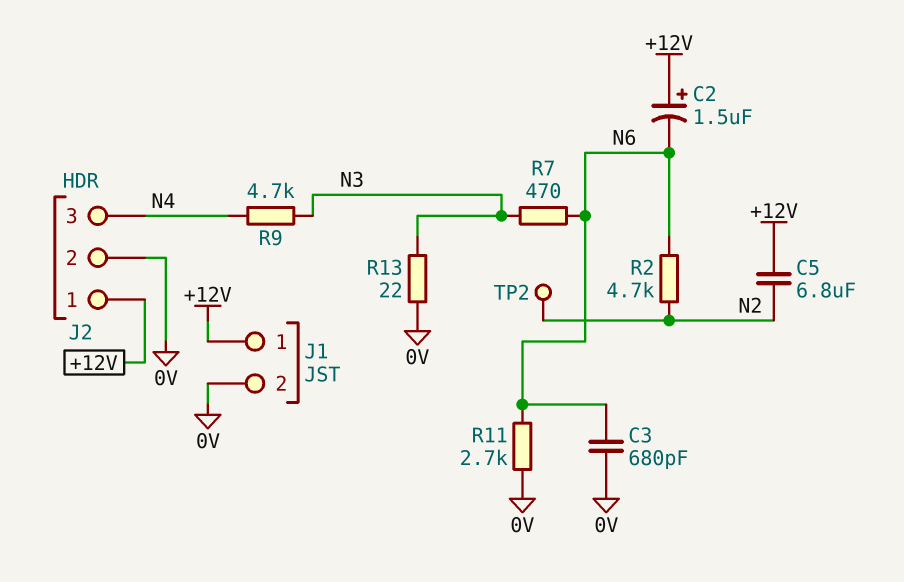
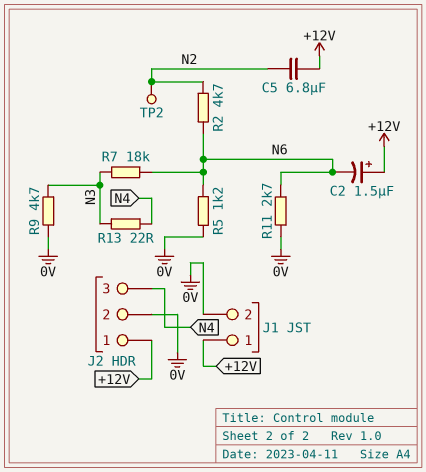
C3: 680pF (0V, N6) -> none
R5: none -> 1.2k (0V, N6)
R7: 470 (N3, N6) -> 18k (N3, N6)
R9: 4.7k (N3, N4) -> 4.7k (0V, N3)
R13: 22 (0V, N3) -> 22 (N3, N4)

